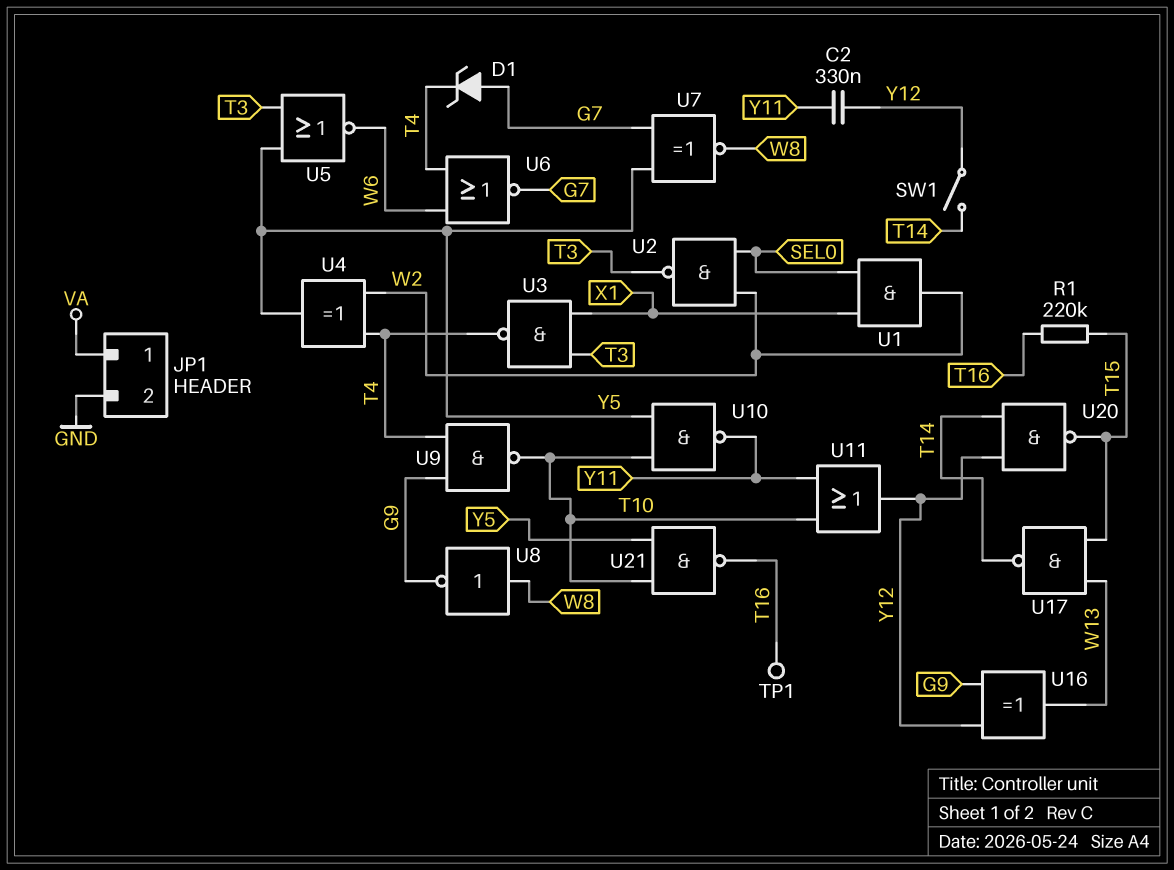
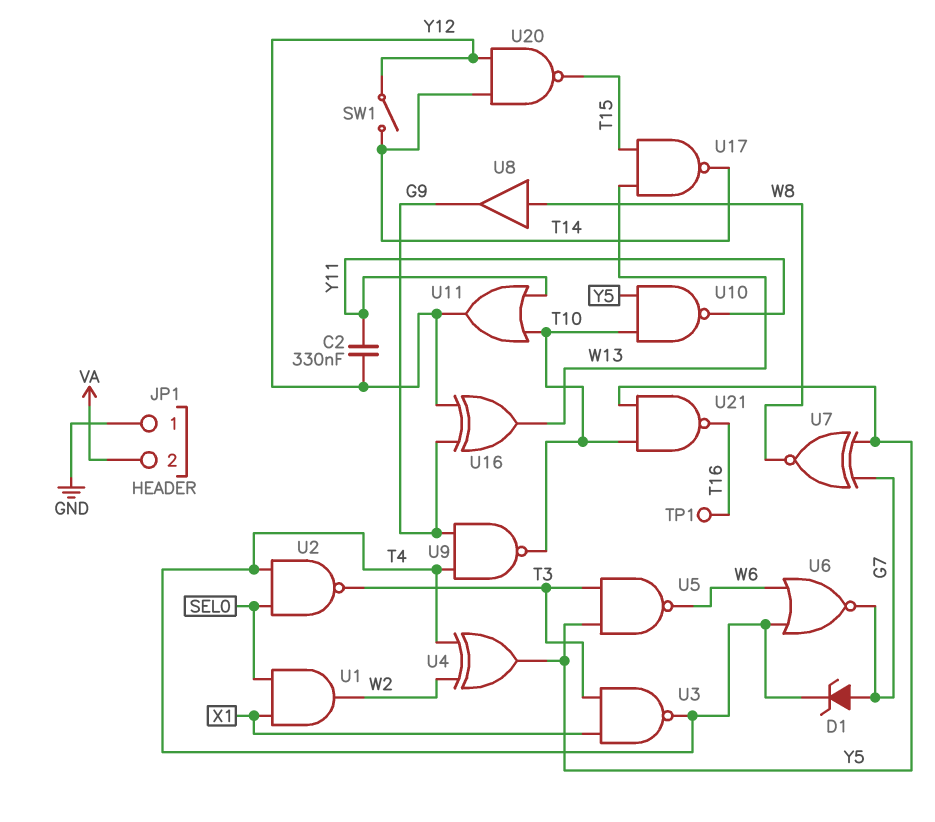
JP1 pin 1: VA -> GND
JP1 pin 2: GND -> VA
R1: 220k (T15, T16) -> none
U2: NAND (in SEL0, in W2, out T3) -> NAND (in SEL0, in T4, out T3)
U5: NOR (in T3, in Y5, out W6) -> NAND (in T3, in Y5, out W6)
U8: NOT (in W8, out G9) -> buffer (in W8, out G9)

